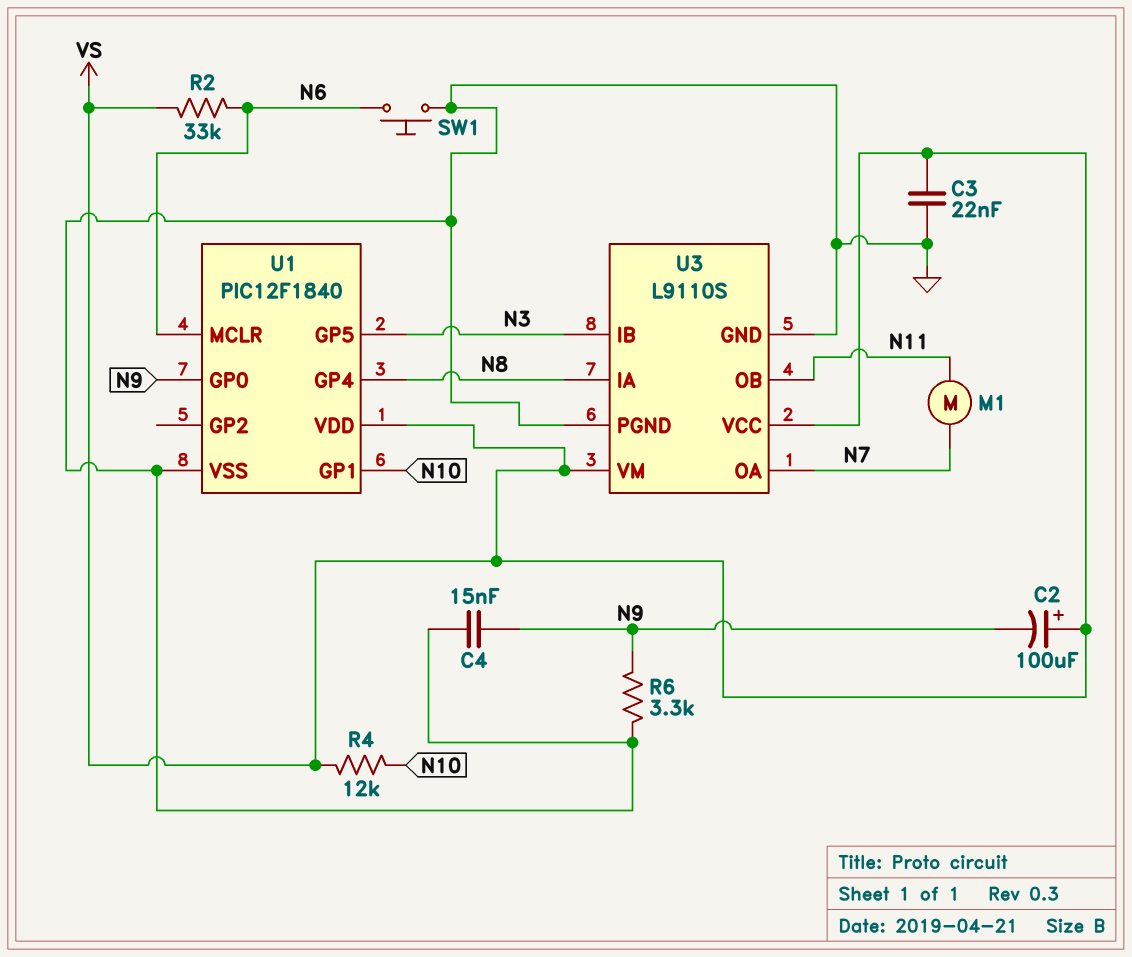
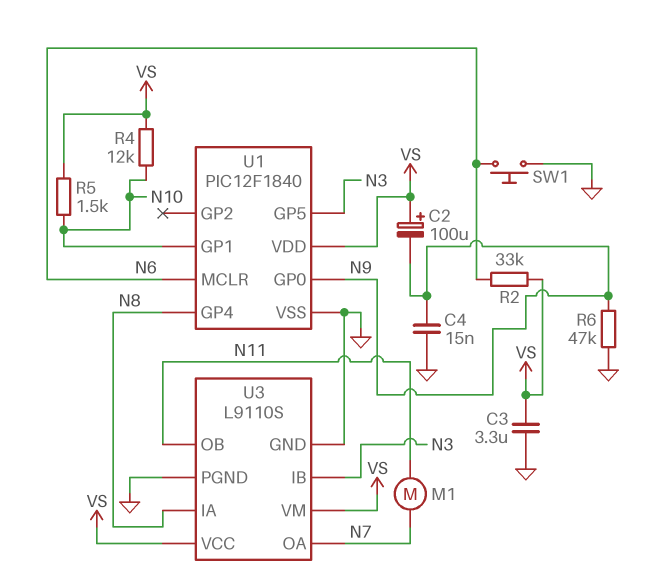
C3: 22nF (GND, VS) -> 3.3uF (GND, VS)
R5: none -> 1.5k (N10, VS)
R6: 3.3k (GND, N9) -> 47k (GND, N9)

